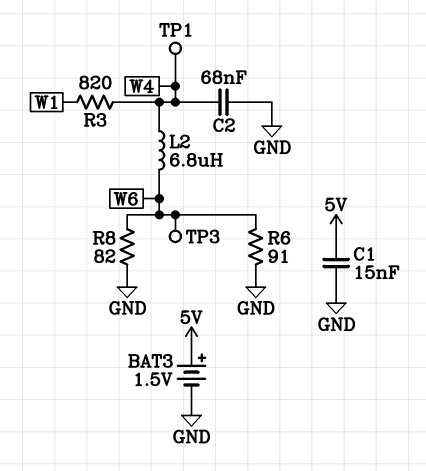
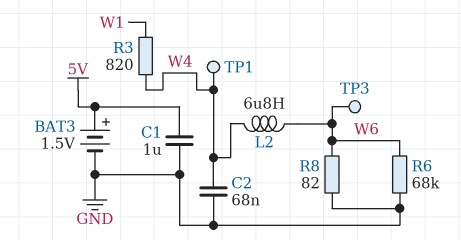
C1: 15nF (5V, GND) -> 1uF (5V, GND)
R6: 91 (GND, W6) -> 68k (GND, W6)

